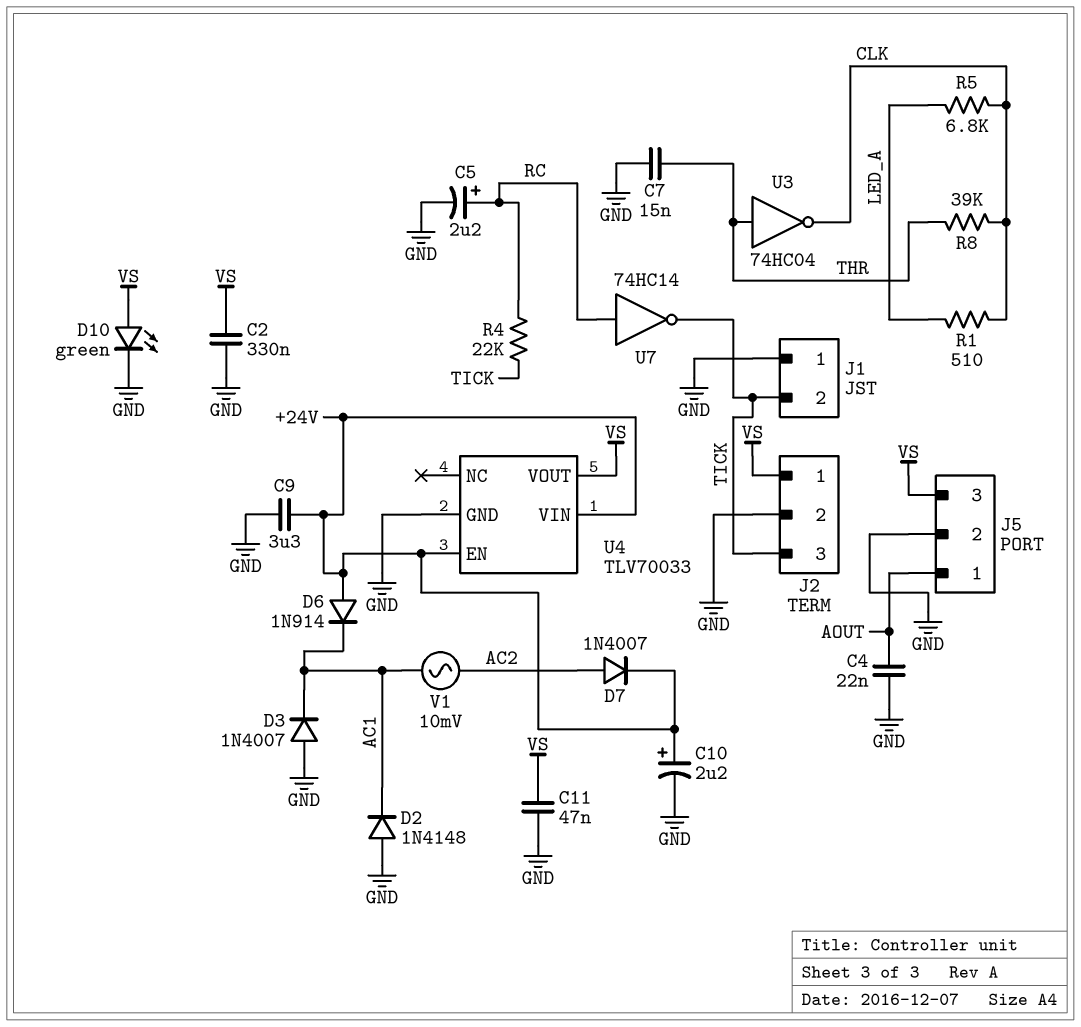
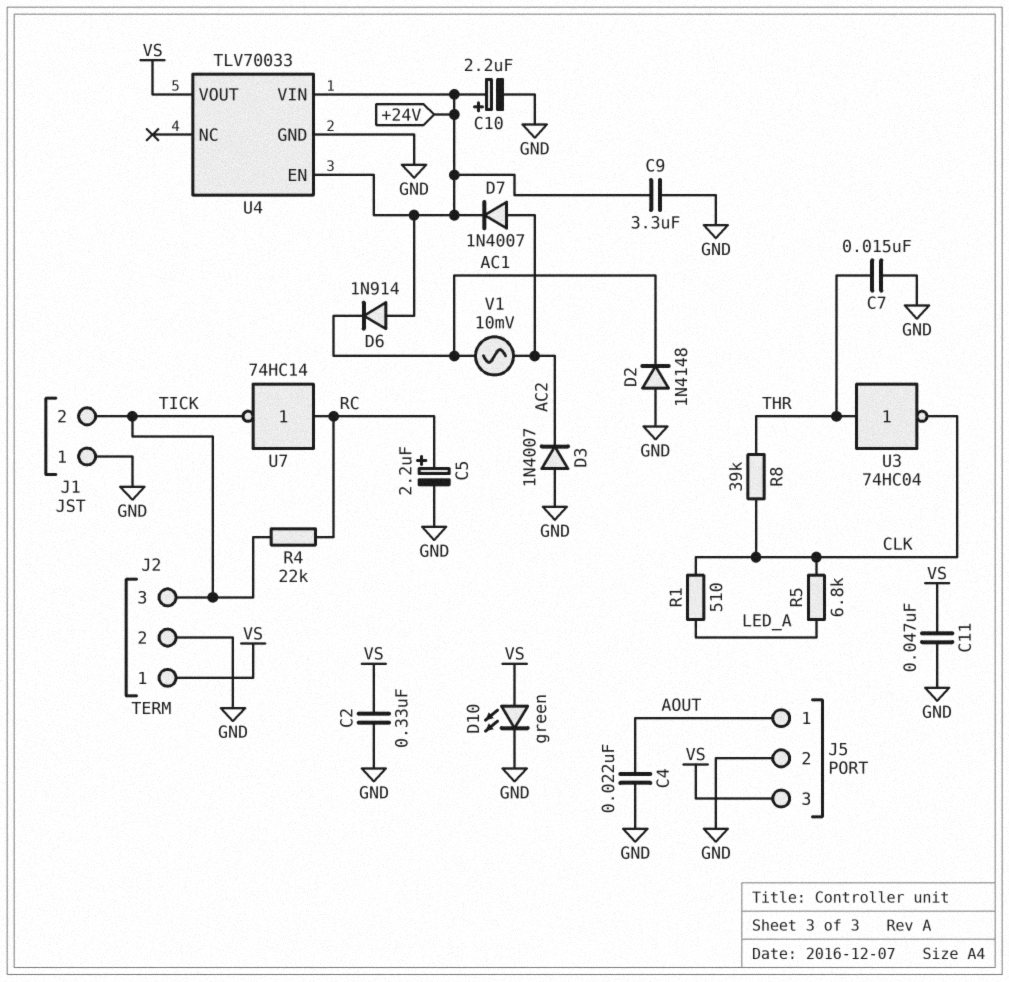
D3: diode 1N4007 (A GND, K AC1) -> diode 1N4007 (A GND, K AC2)

